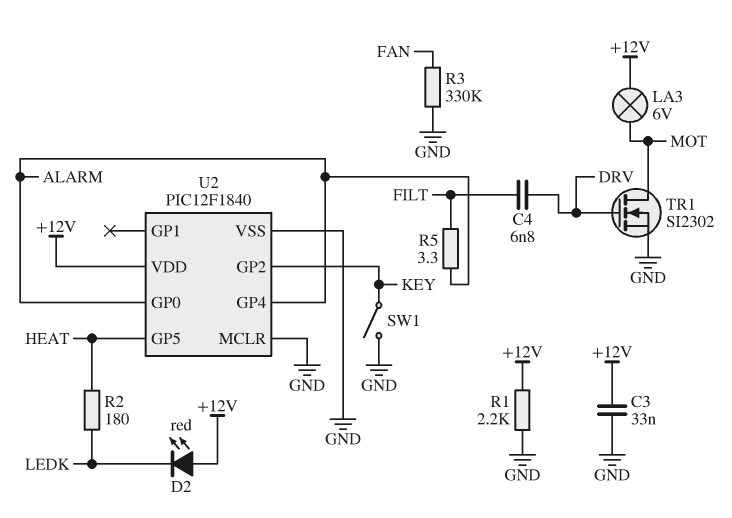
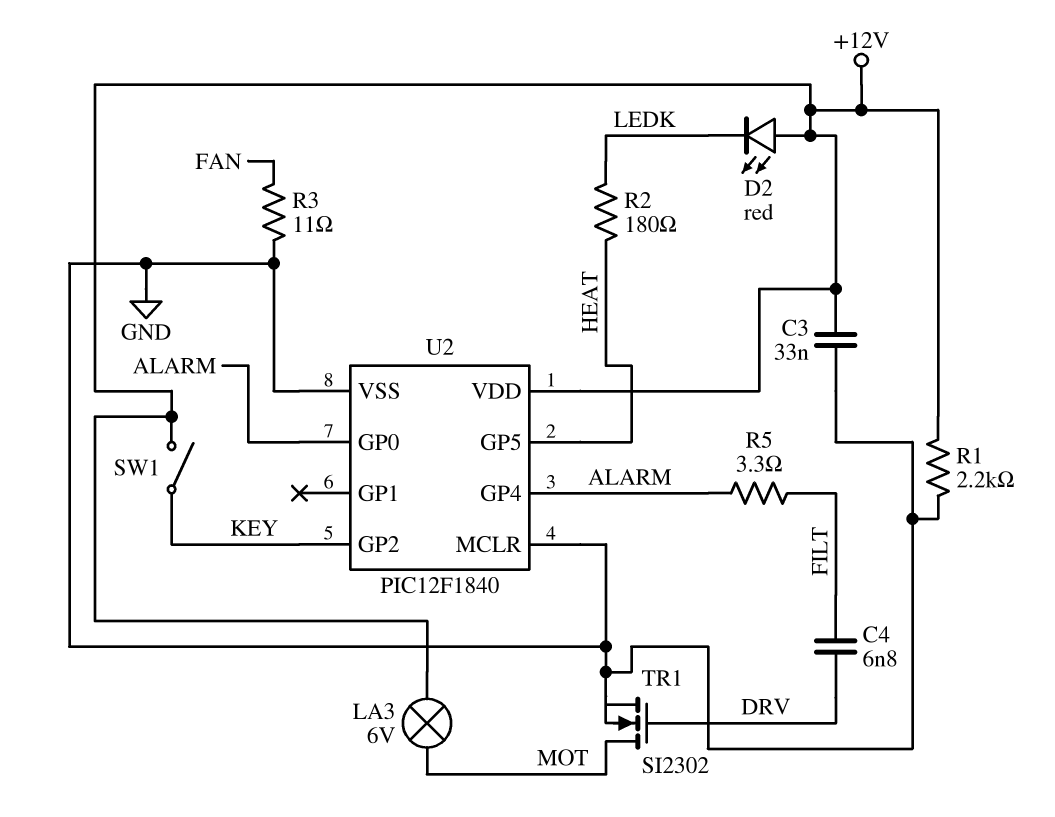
R3: 330k (FAN, GND) -> 11 (FAN, GND)
SW1: switch (GND, KEY) -> switch (+12V, KEY)

